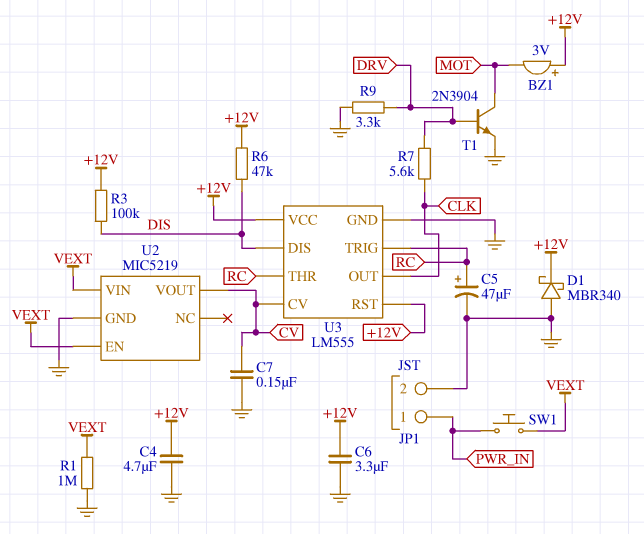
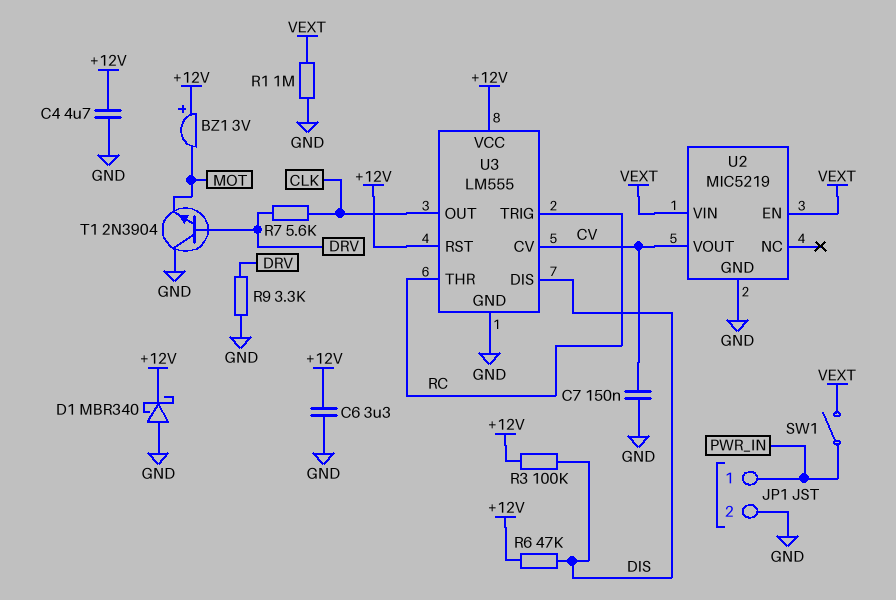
C5: 47uF (plus RC, minus GND) -> none
SW1: button (PWR_IN, VEXT) -> switch (PWR_IN, VEXT)
T1: NPN 2N3904 (B DRV, C MOT, E GND) -> NPN 2N3904 (B DRV, C GND, E MOT)

